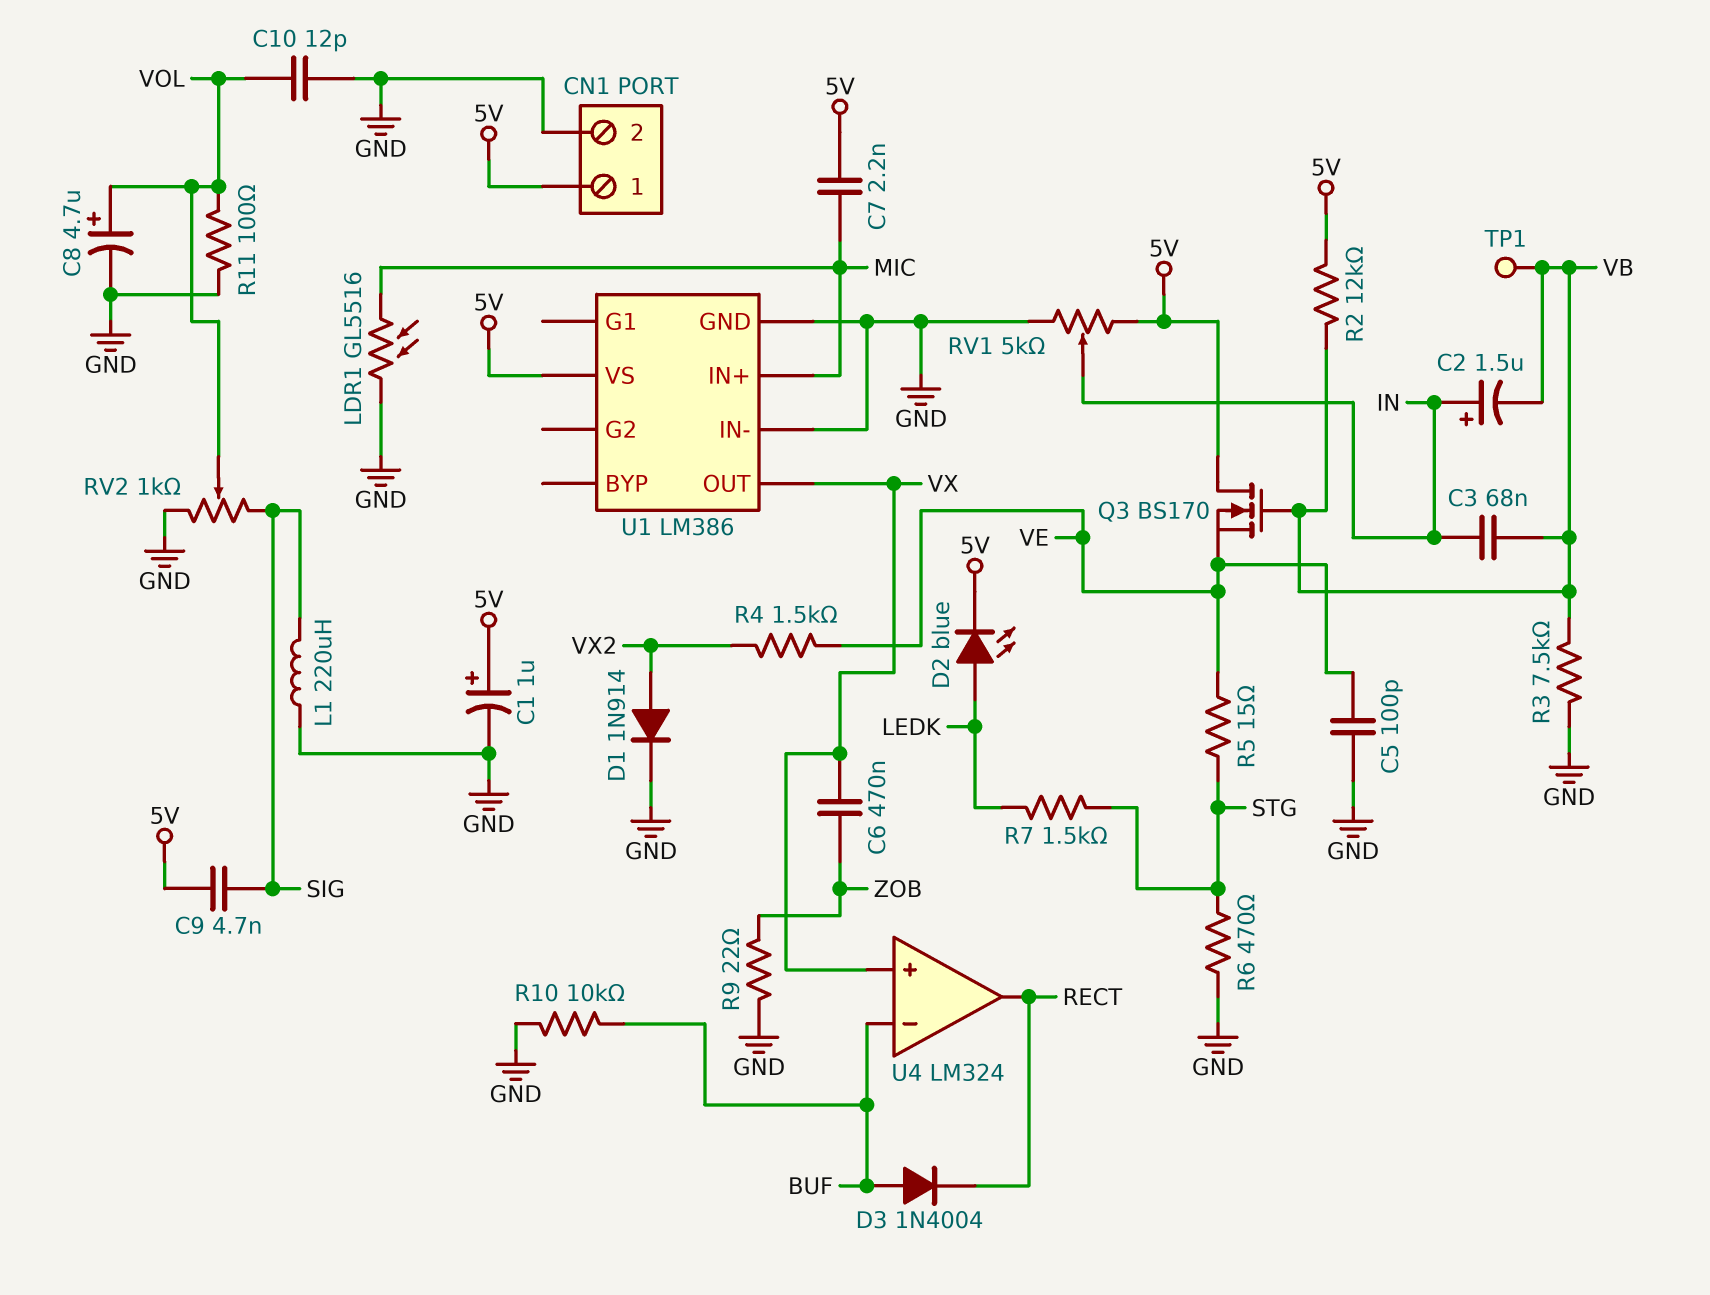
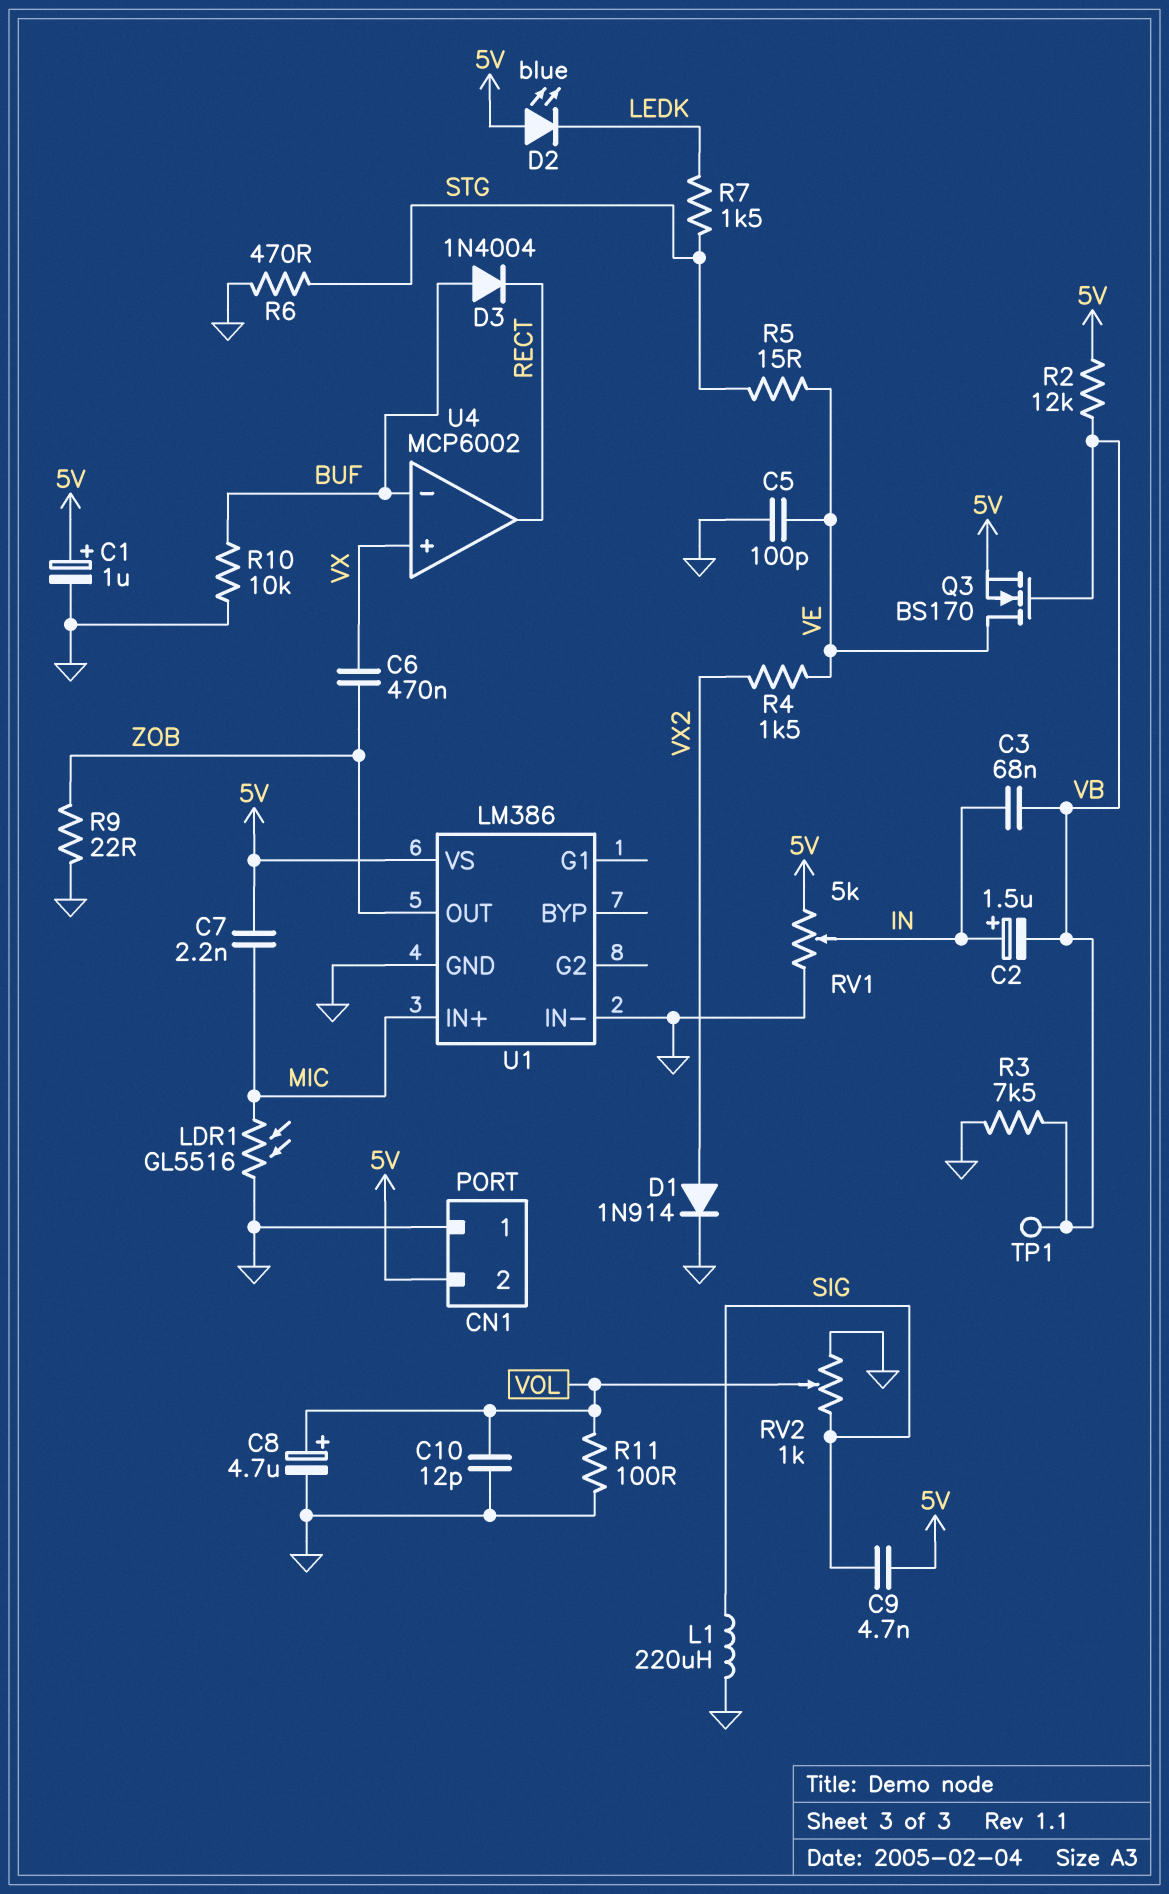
CN1 pin 1: 5V -> GND
CN1 pin 2: GND -> 5V
D2: LED blue (A LEDK, K 5V) -> LED blue (A 5V, K LEDK)
Q3: NMOS BS170 (G VB, D 5V, S VE) -> NMOS BS170 (G VB, D VE, S 5V)
U1 pin OUT: VX -> ZOB
U4: LM324 -> MCP6002

